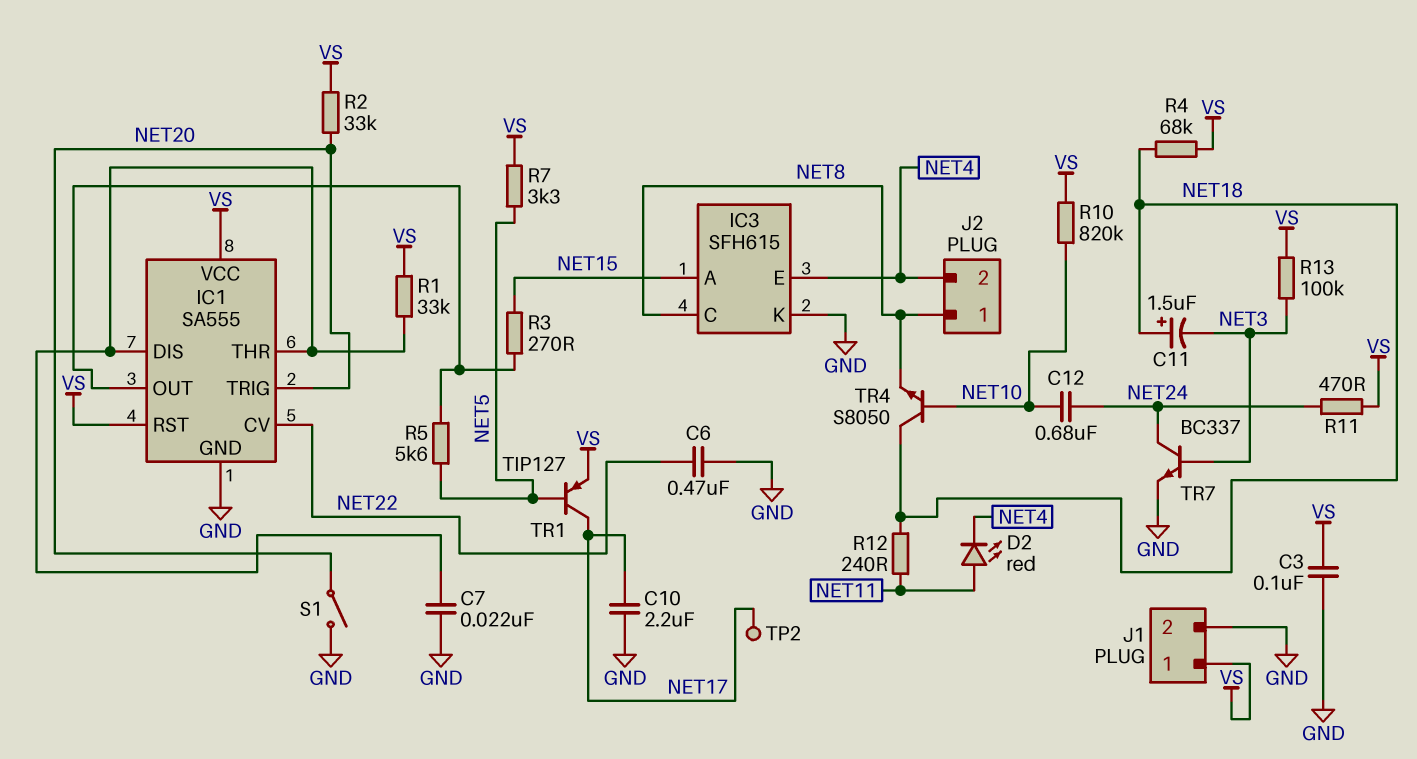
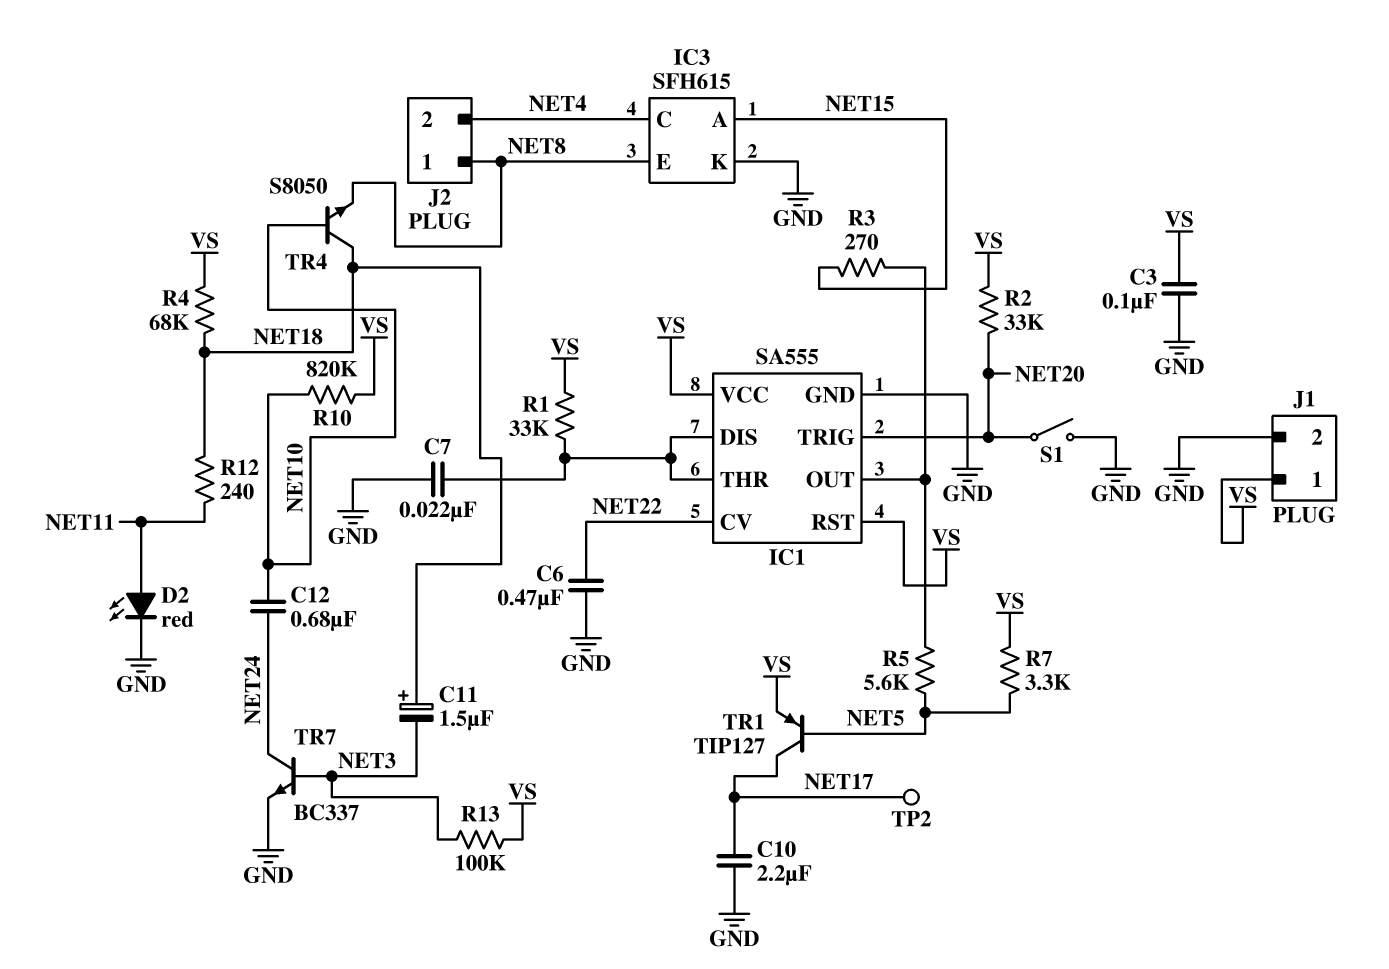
D2: LED red (A NET11, K NET4) -> LED red (A NET11, K GND)
IC3 pin C: NET8 -> NET4
IC3 pin E: NET4 -> NET8
R11: 470 (NET24, VS) -> none

